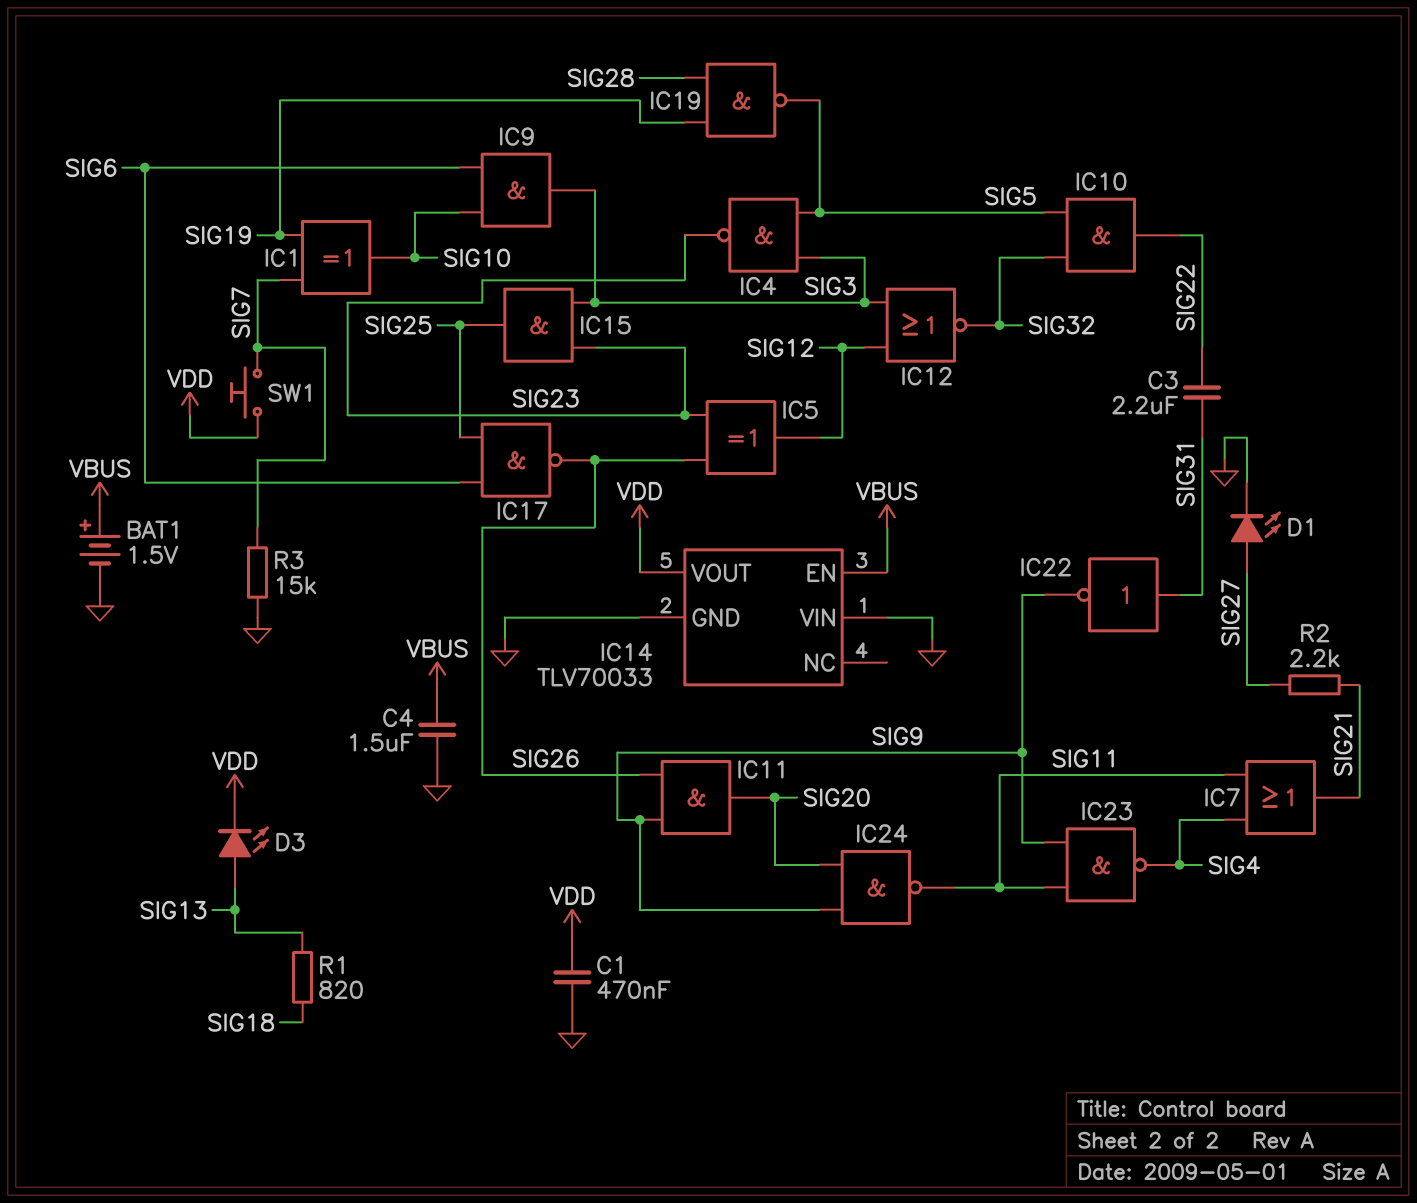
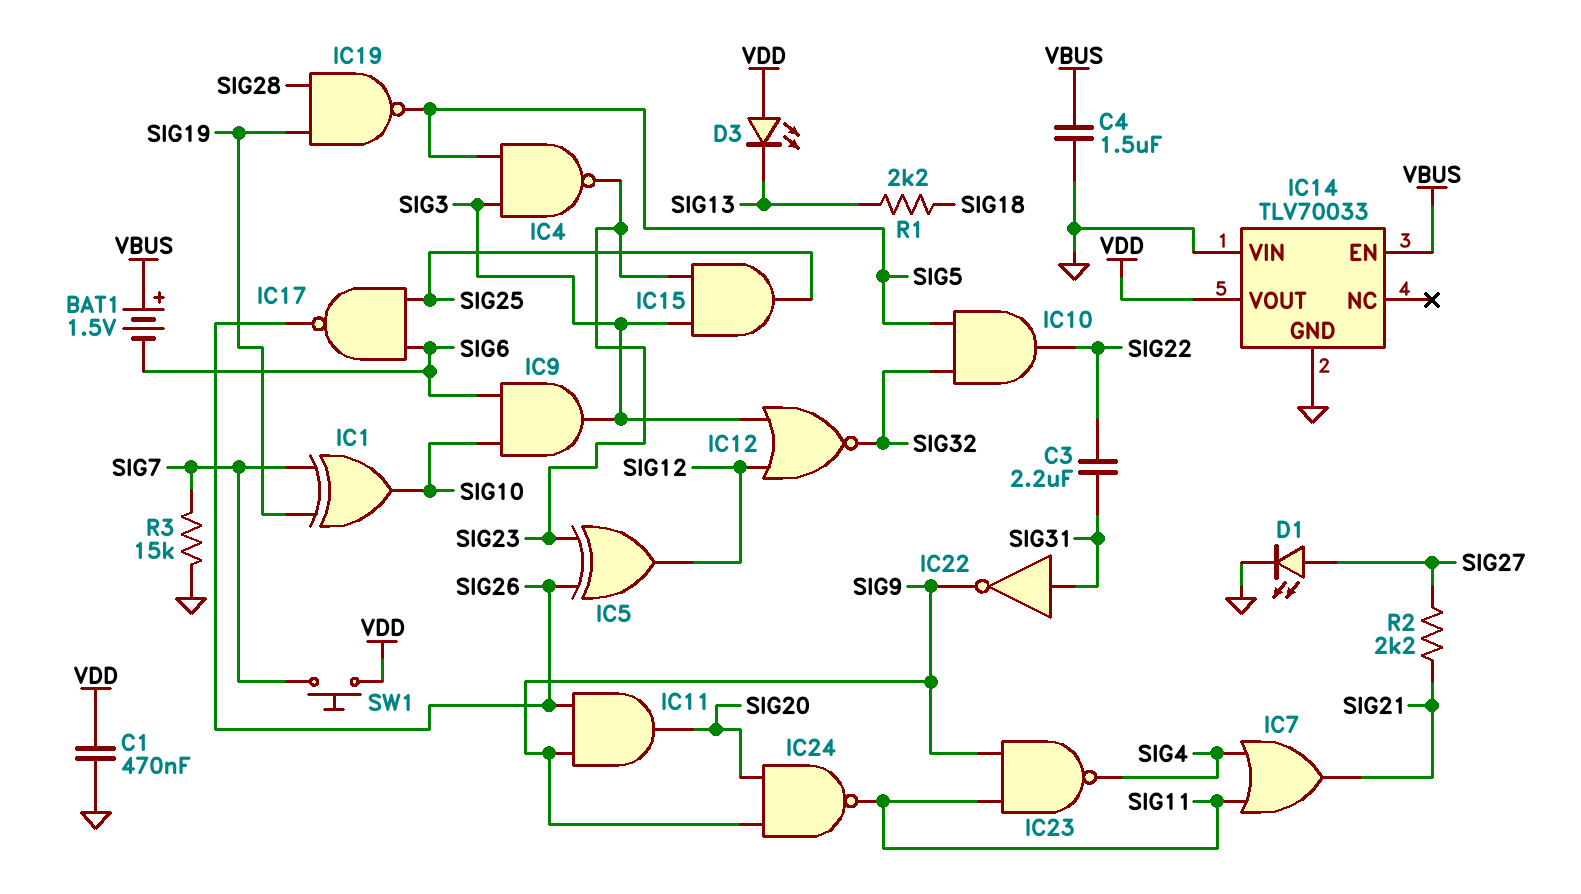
BAT1: 1.5V (plus VBUS, minus GND) -> 1.5V (plus VBUS, minus SIG6)
D3: LED (A SIG13, K VDD) -> LED (A VDD, K SIG13)
R1: 820 (SIG13, SIG18) -> 2.2k (SIG13, SIG18)

